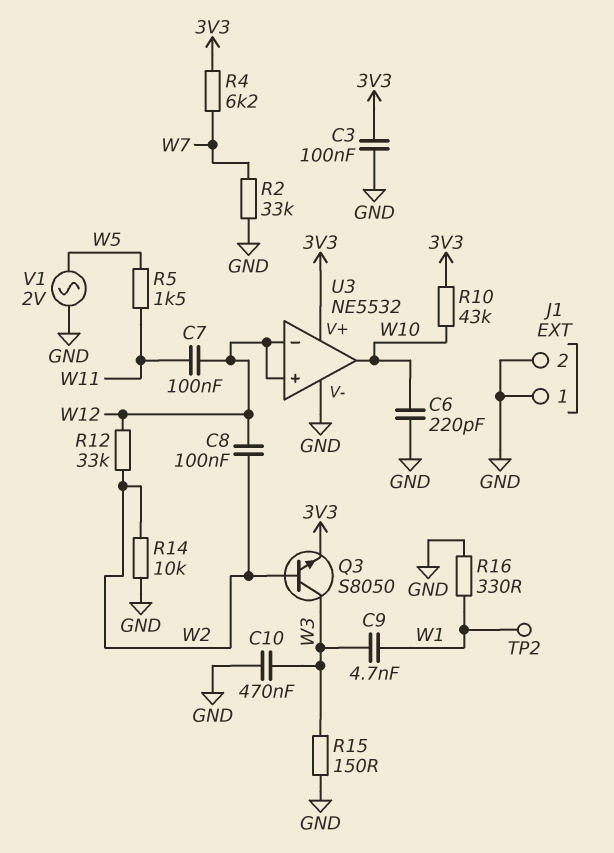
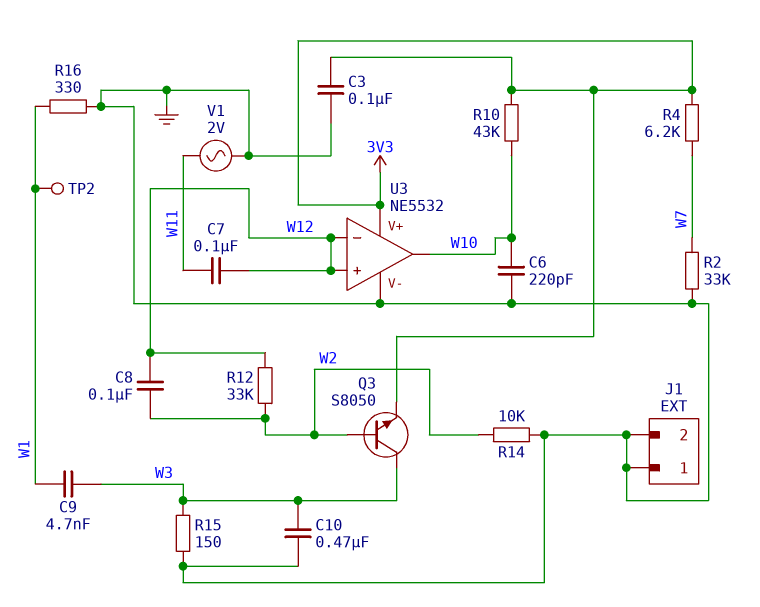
R5: 1.5k (W5, W11) -> none
V1: AC 2V (GND, W5) -> AC 2V (GND, W11)

